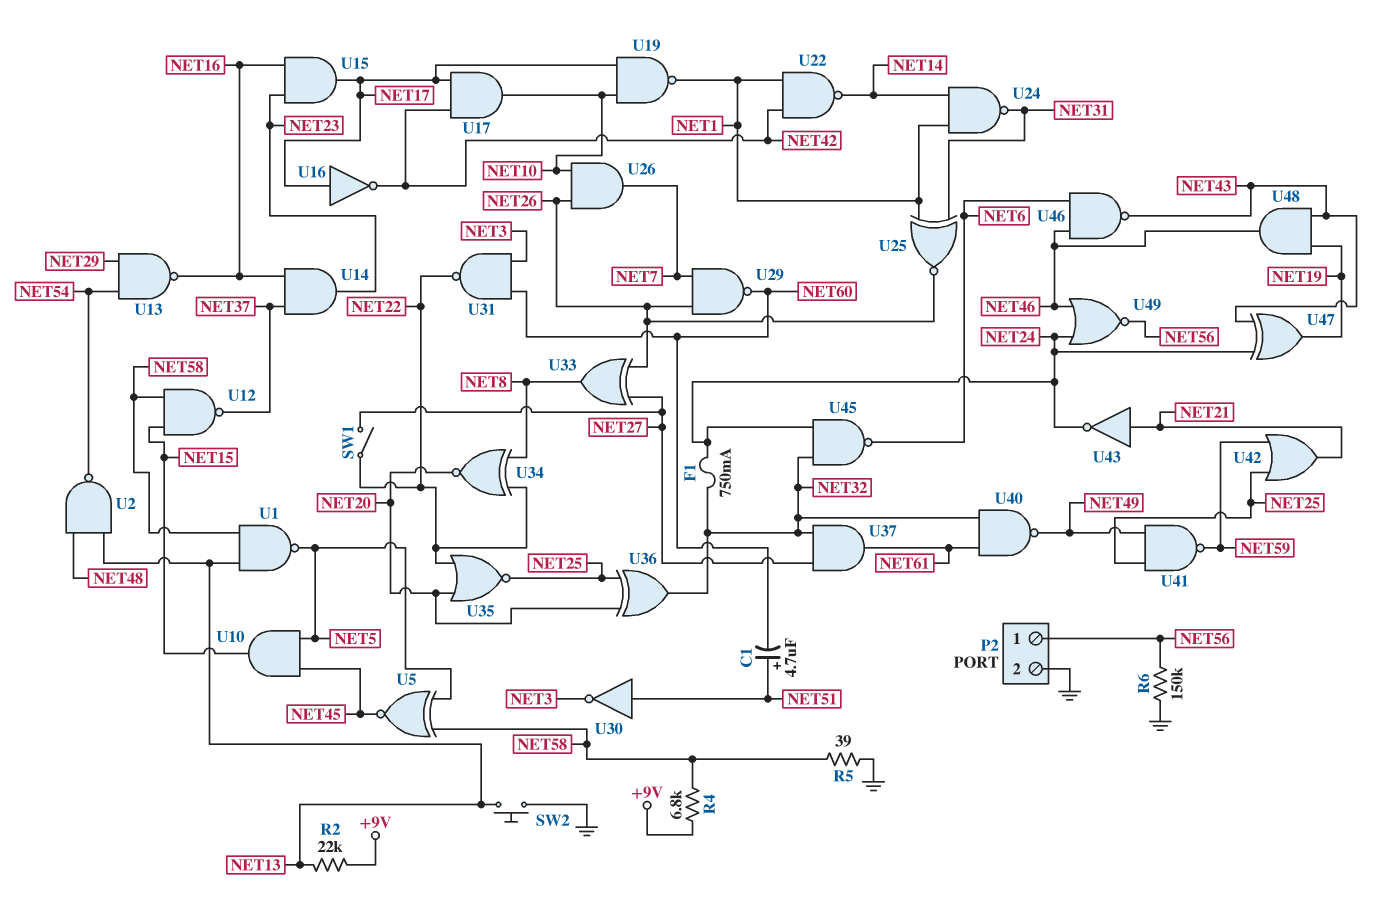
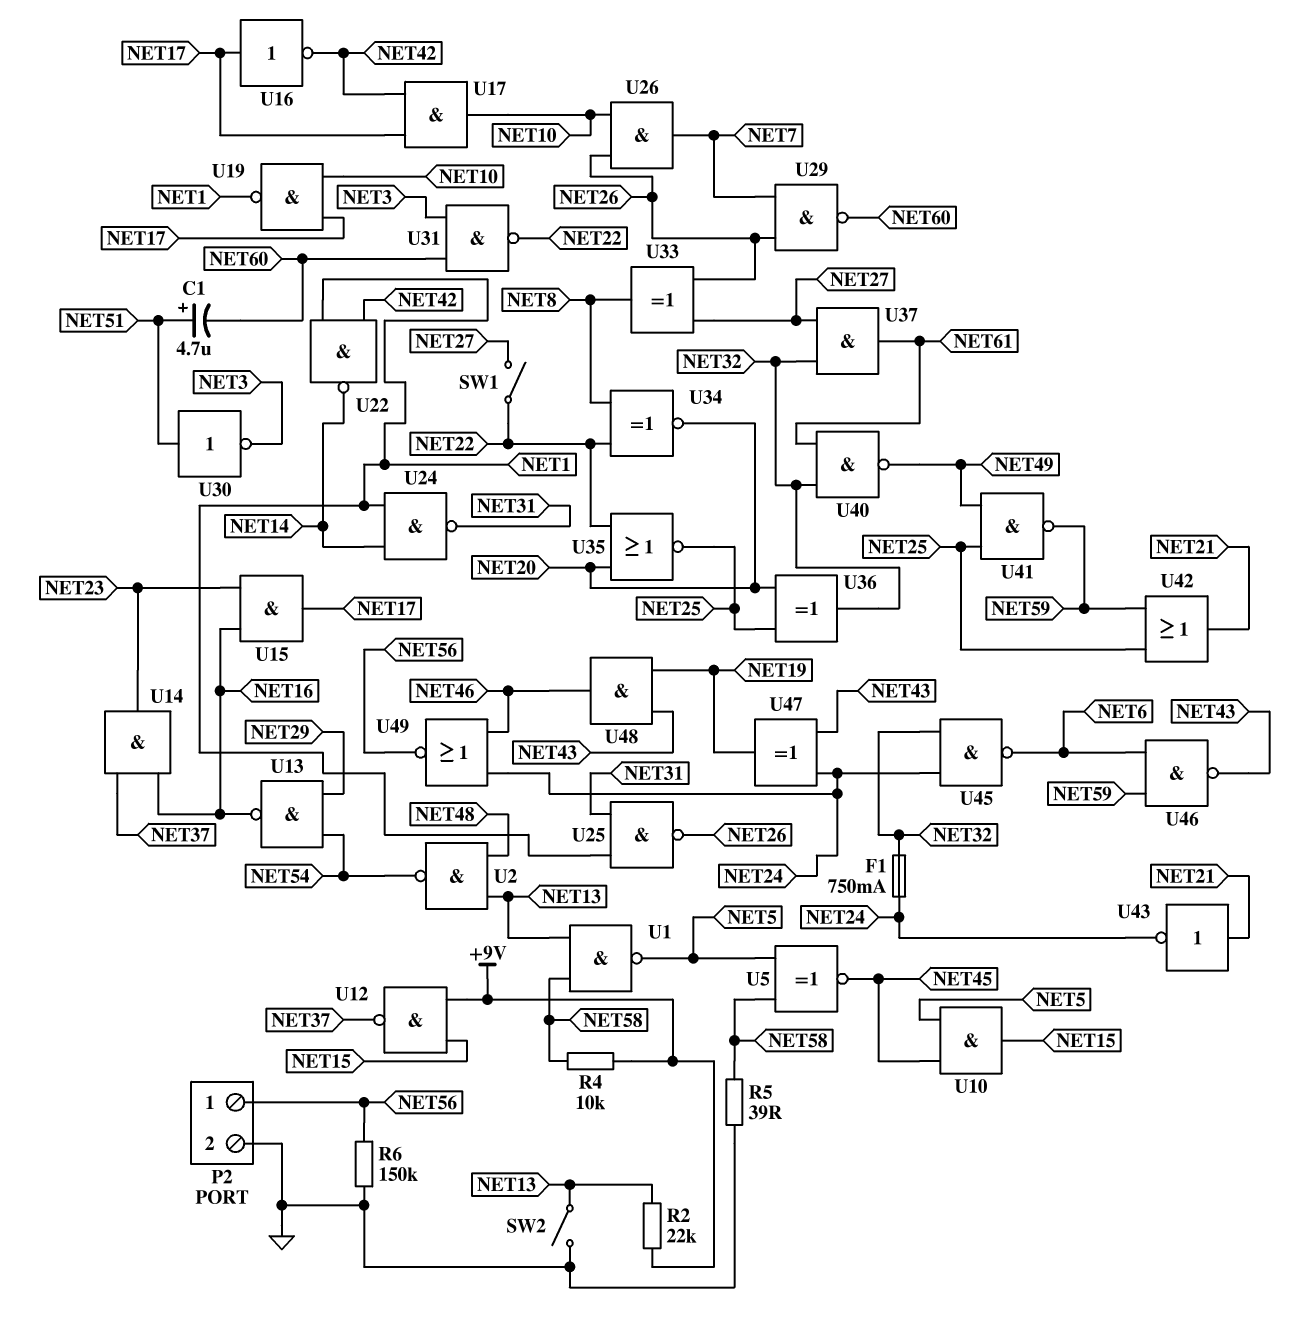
R4: 6.8k (+9V, NET58) -> 10k (+9V, NET58)
SW2: button (GND, NET13) -> switch (GND, NET13)
U12: NAND (in NET15, in NET58, out NET37) -> NAND (in +9V, in NET15, out NET37)
U25: XNOR (in NET1, in NET31, out NET26) -> NAND (in NET1, in NET31, out NET26)
U46: NAND (in NET6, in NET46, out NET43) -> NAND (in NET6, in NET59, out NET43)

